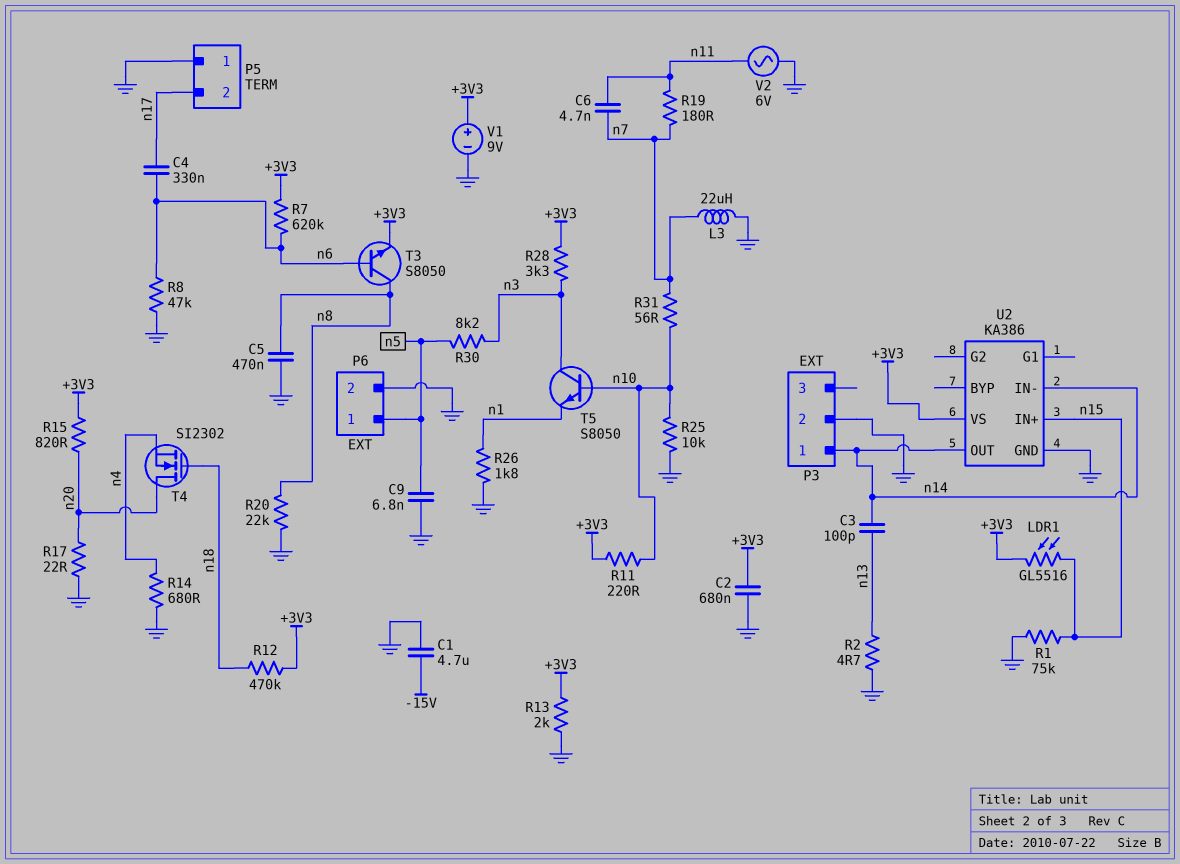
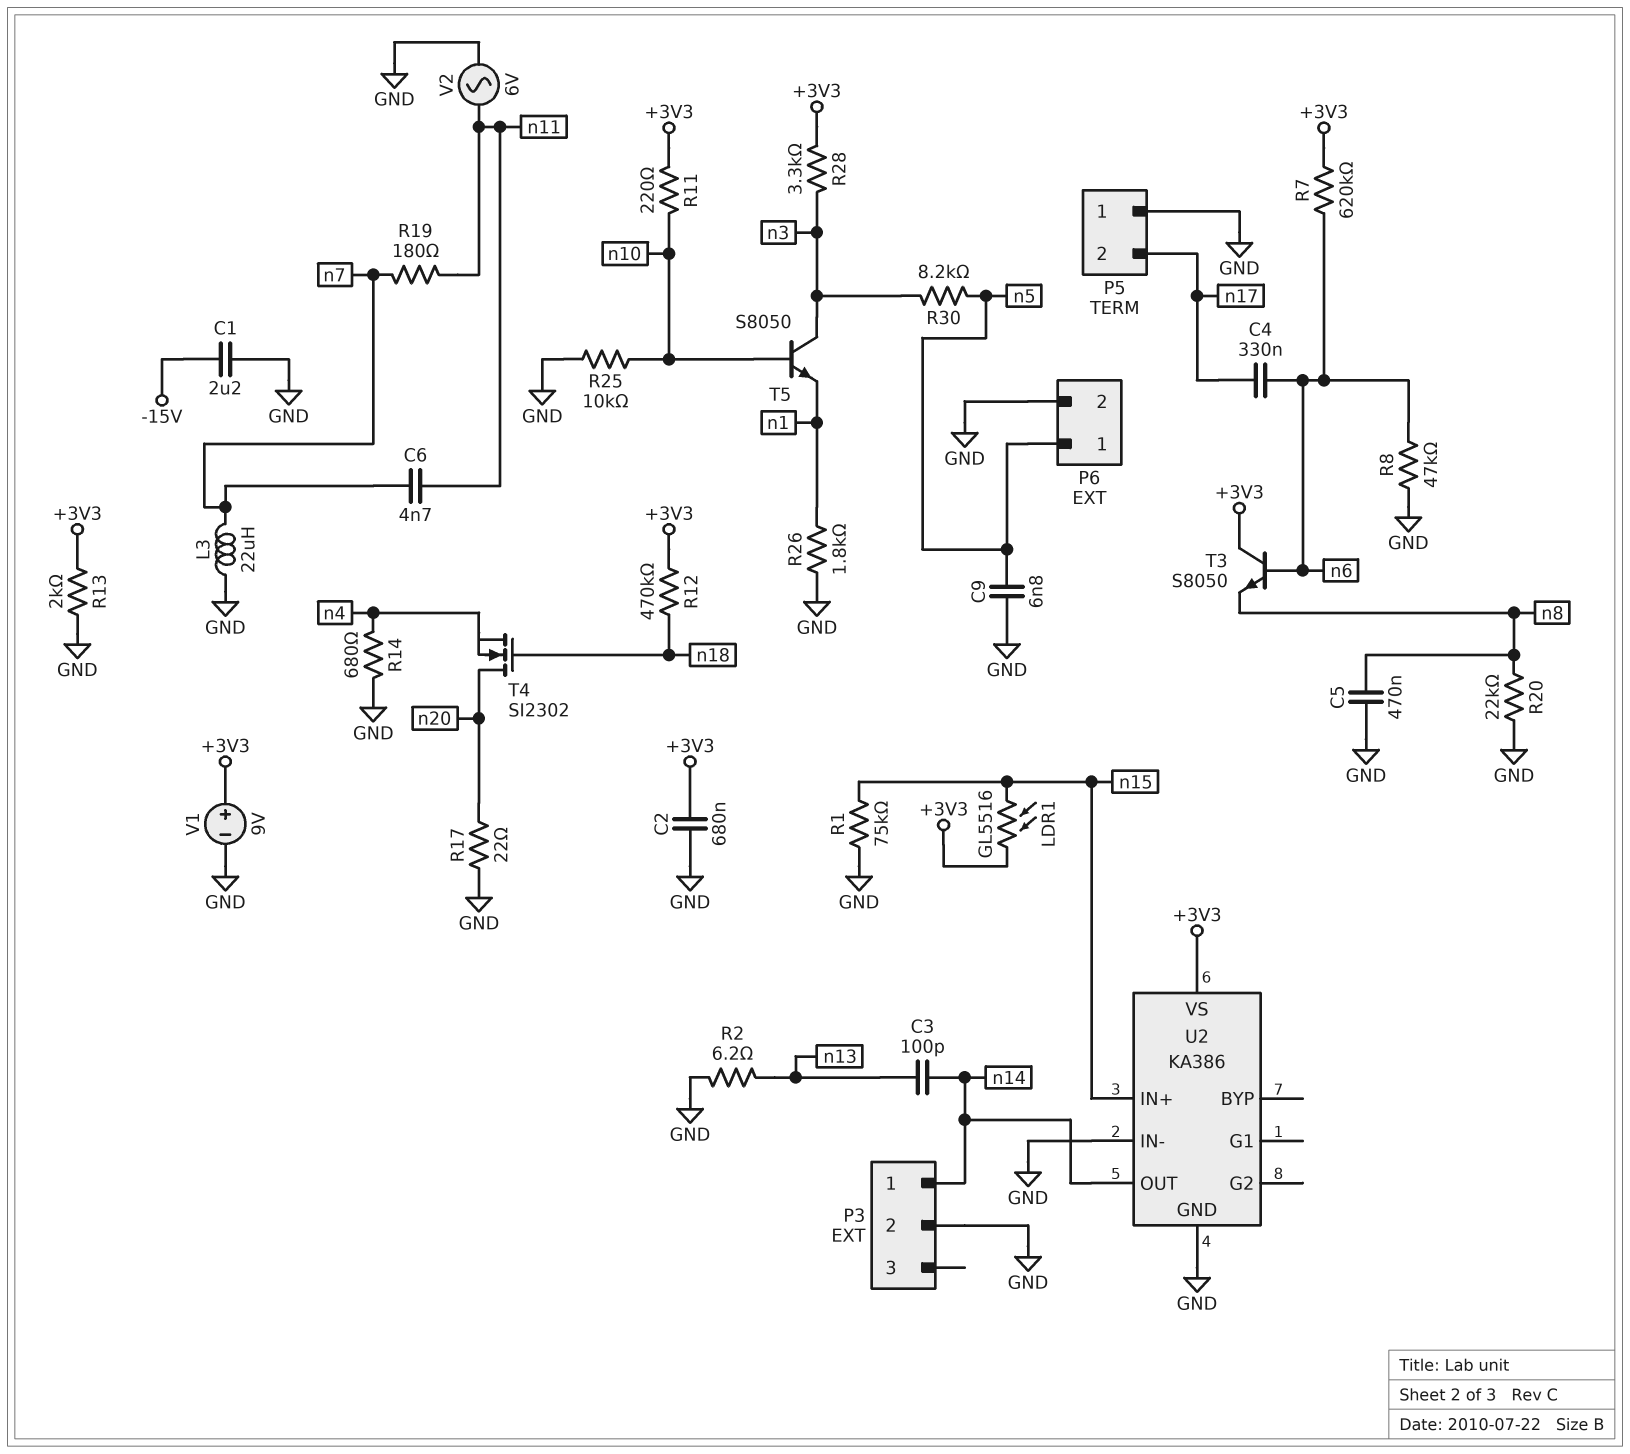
C1: 4.7uF (-15V, GND) -> 2.2uF (-15V, GND)
R2: 4.7 (GND, n13) -> 6.2 (GND, n13)
R15: 820 (+3V3, n20) -> none
R31: 56 (n7, n10) -> none
T3: NPN S8050 (B n6, C n8, E +3V3) -> NPN S8050 (B n6, C +3V3, E n8)
U2 pin IN-: n14 -> GND

